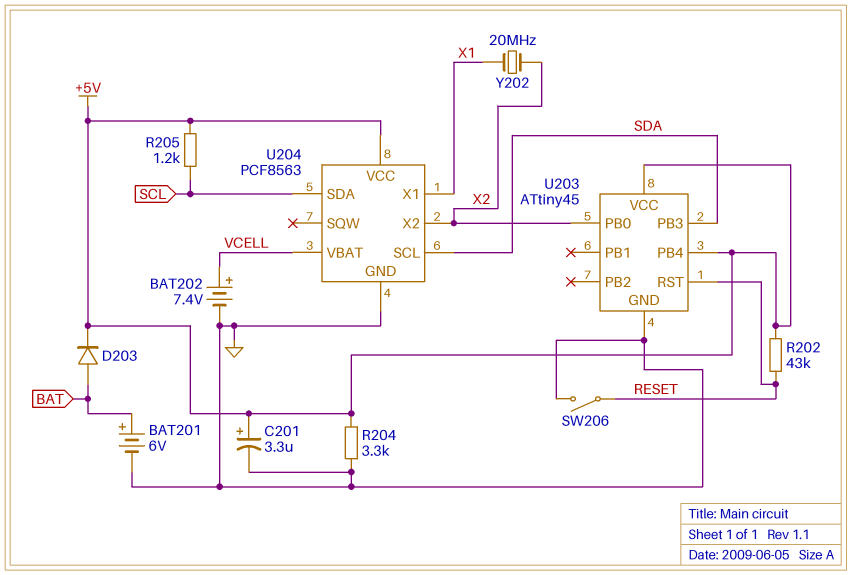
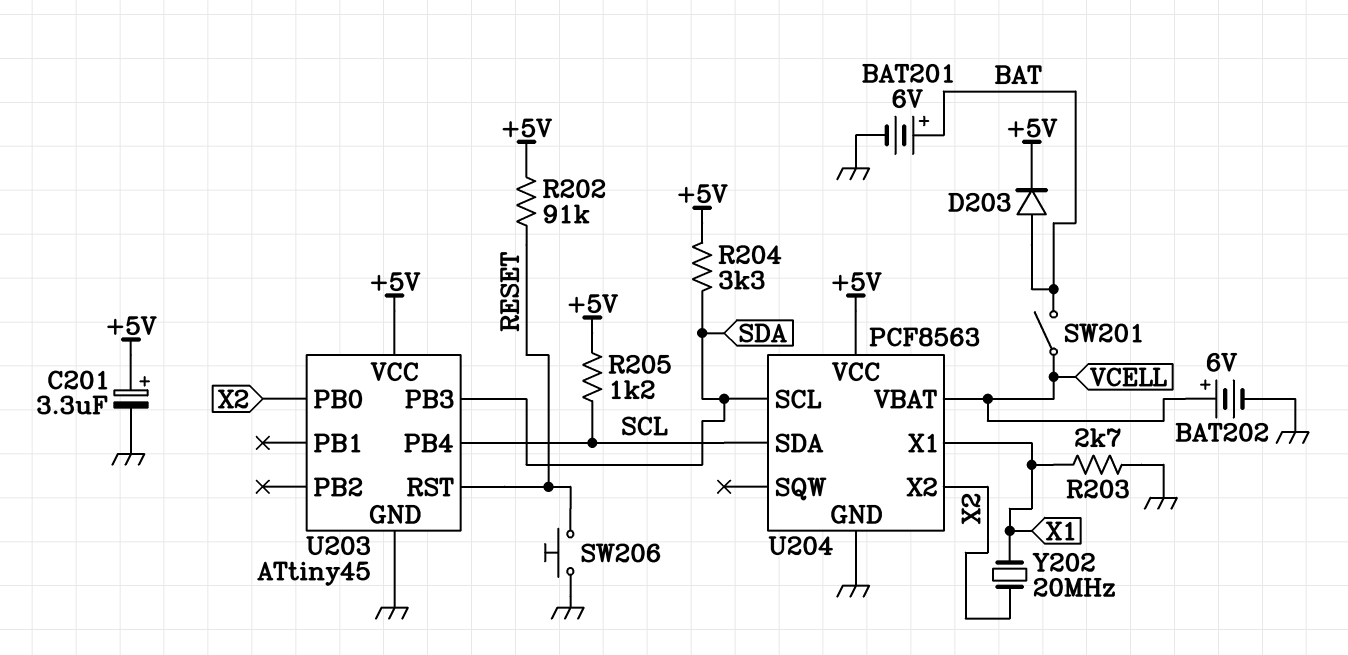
BAT202: 7.4V (plus VCELL, minus GND) -> 6V (plus VCELL, minus GND)
R202: 43k (+5V, RESET) -> 91k (+5V, RESET)
R203: none -> 2.7k (GND, X1)
R204: 3.3k (+5V, GND) -> 3.3k (+5V, SDA)
SW201: none -> switch (BAT, VCELL)
SW206: switch (GND, RESET) -> button (GND, RESET)
U203 pin PB4: +5V -> SCL

